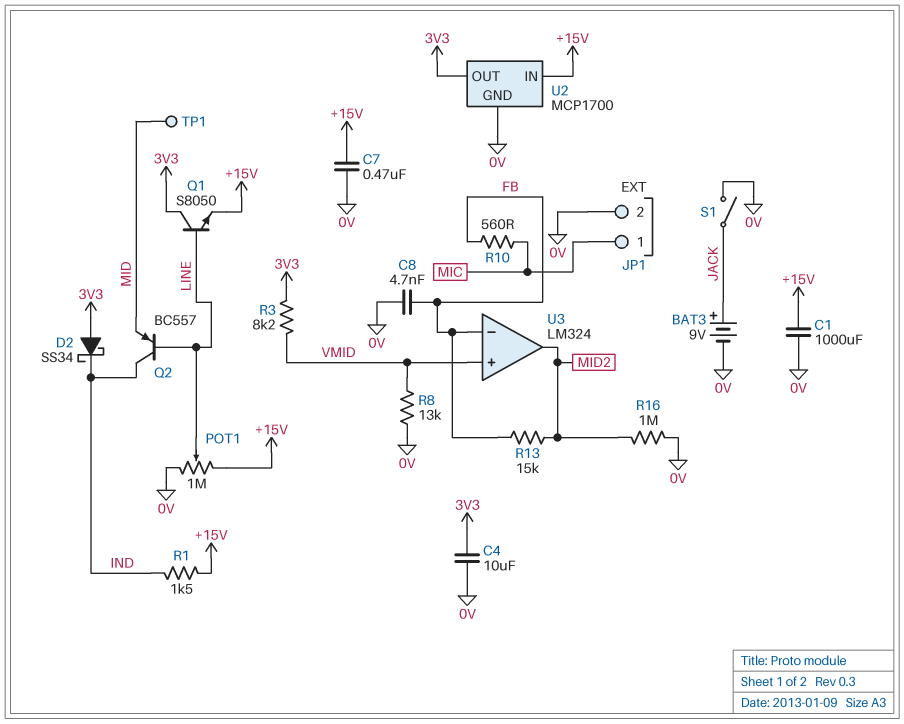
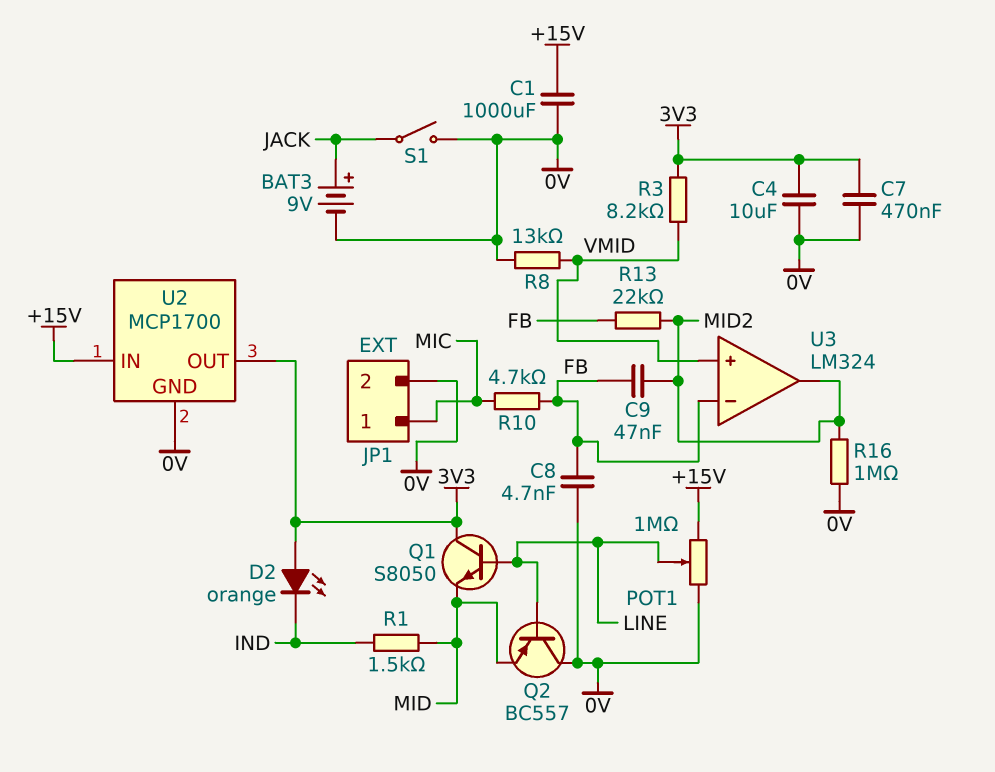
C7: 470nF (+15V, 0V) -> 470nF (0V, 3V3)
C9: none -> 47nF (FB, MID2)
D2: schottky SS34 (A 3V3, K IND) -> LED orange (A 3V3, K IND)
Q1: NPN S8050 (B LINE, C 3V3, E +15V) -> NPN S8050 (B LINE, C 3V3, E MID)
Q2: PNP BC557 (B LINE, C IND, E MID) -> PNP BC557 (B LINE, C 0V, E MID)
R1: 1.5k (+15V, IND) -> 1.5k (IND, MID)
R10: 560 (FB, MIC) -> 4.7k (FB, MIC)
R13: 15k (FB, MID2) -> 22k (FB, MID2)
TP1: test point (MID) -> none

